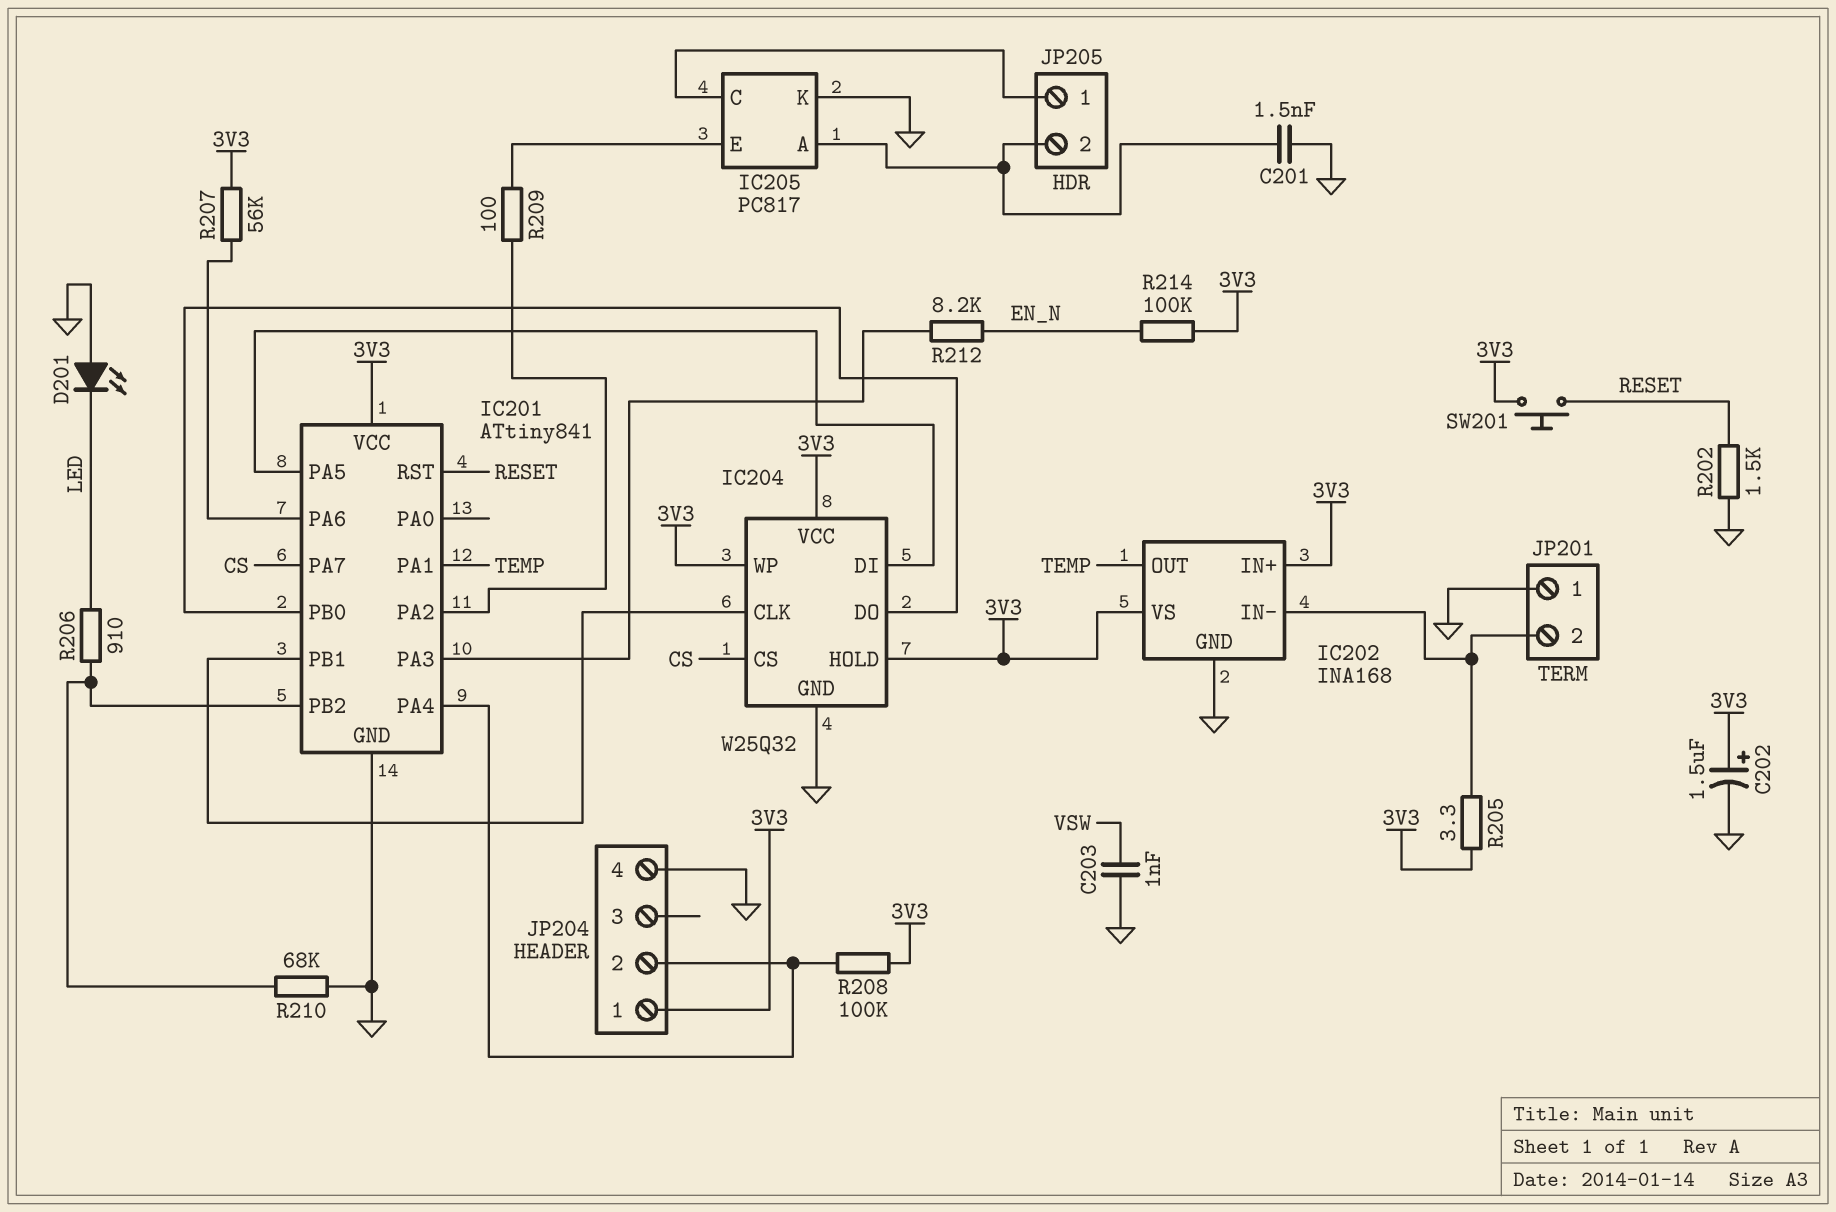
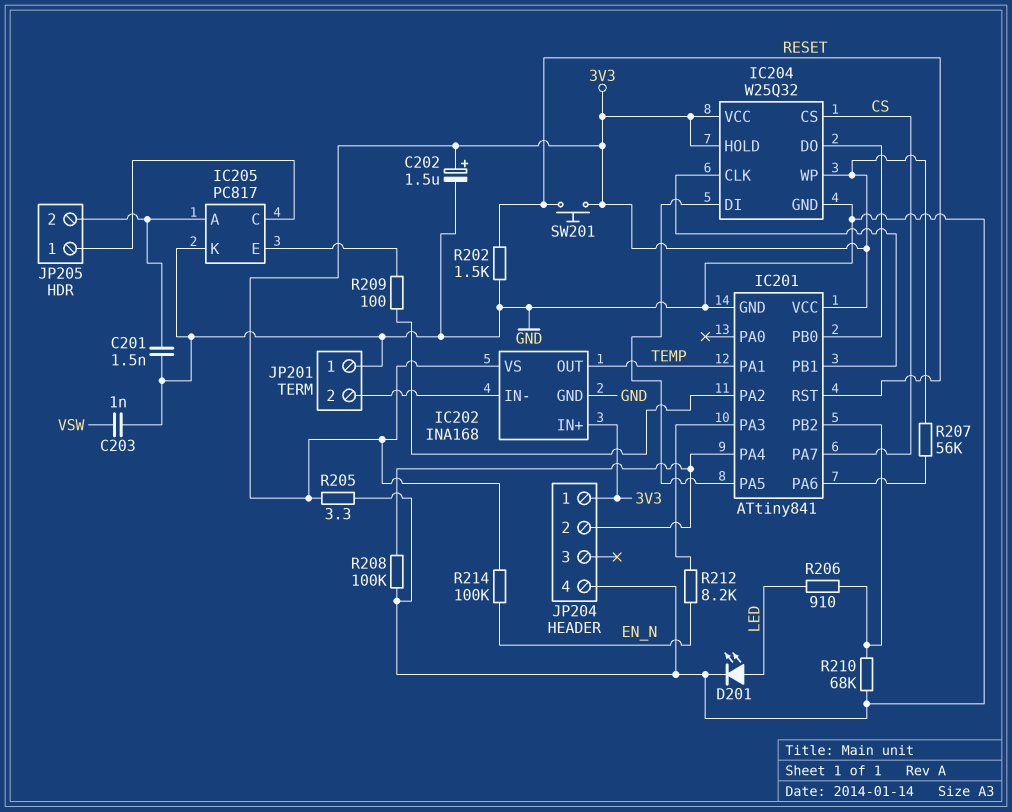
D201: LED (A GND, K LED) -> LED (A LED, K GND)
R205: 3.3 (3V3, IC202/IN-) -> 3.3 (3V3, GND)
R208: 100k (3V3, IC201/PA4) -> 100k (GND, IC201/PA4)

